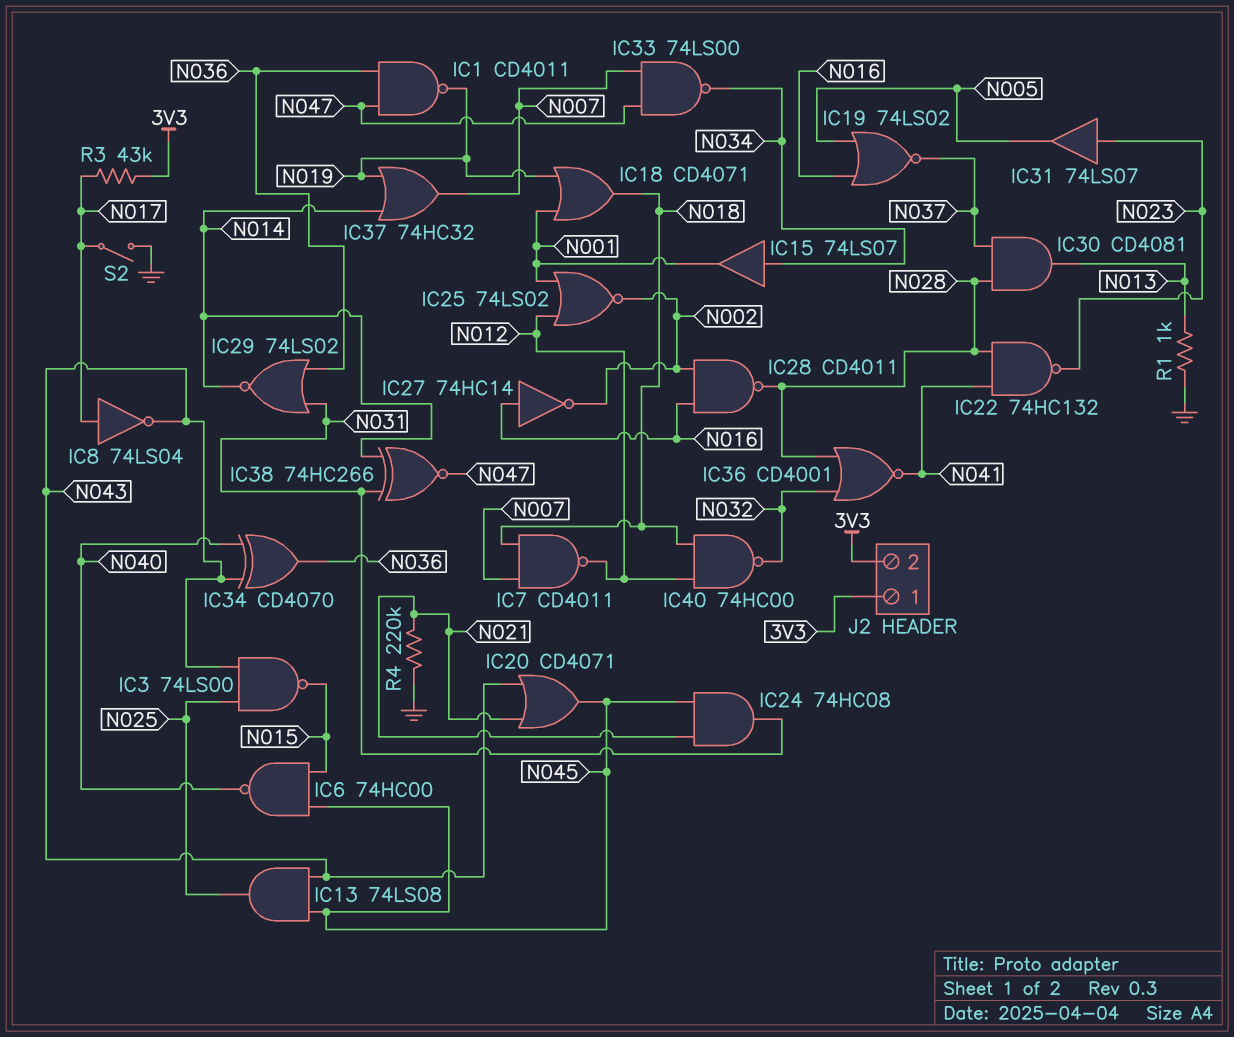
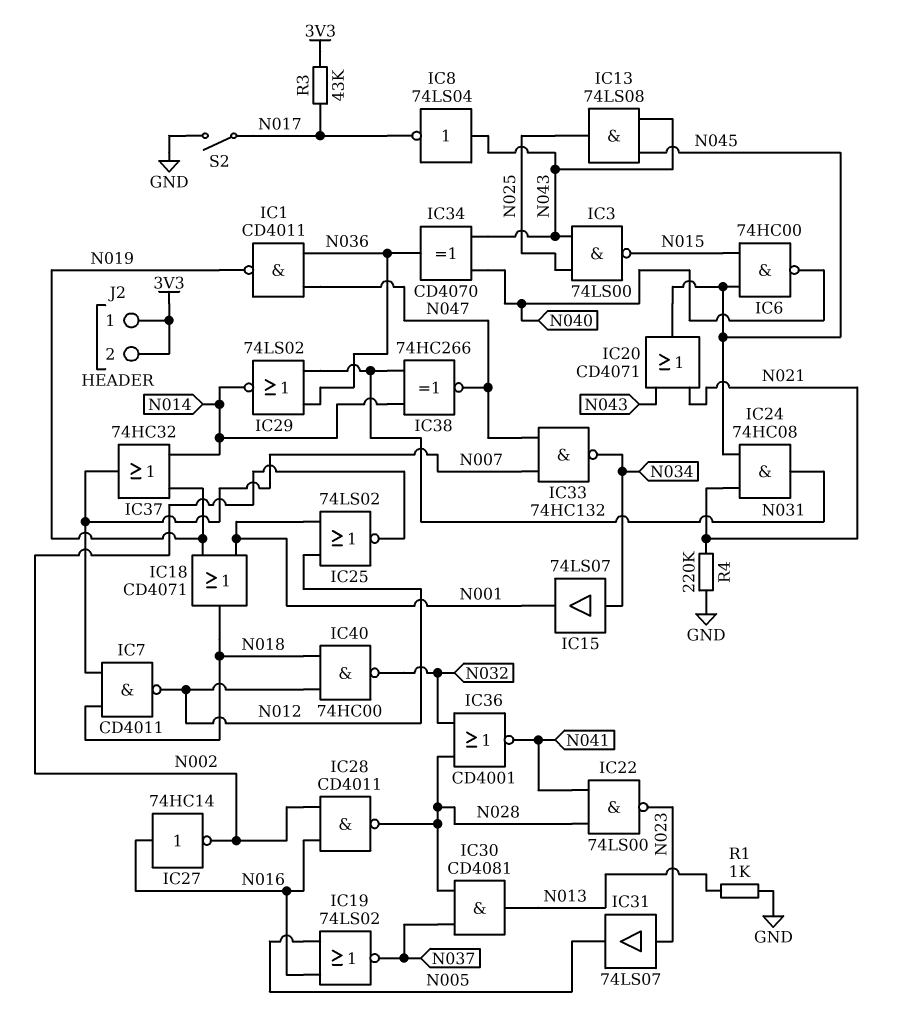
IC8: NOT 74LS04 (in N017, out N043) -> NOT 74LS04 (in N043, out N017)
IC22: NAND 74HC132 (in N028, in N041, out N023) -> NAND 74LS00 (in N028, in N041, out N023)
IC33: NAND 74LS00 (in N007, in N047, out N034) -> NAND 74HC132 (in N007, in N047, out N034)

